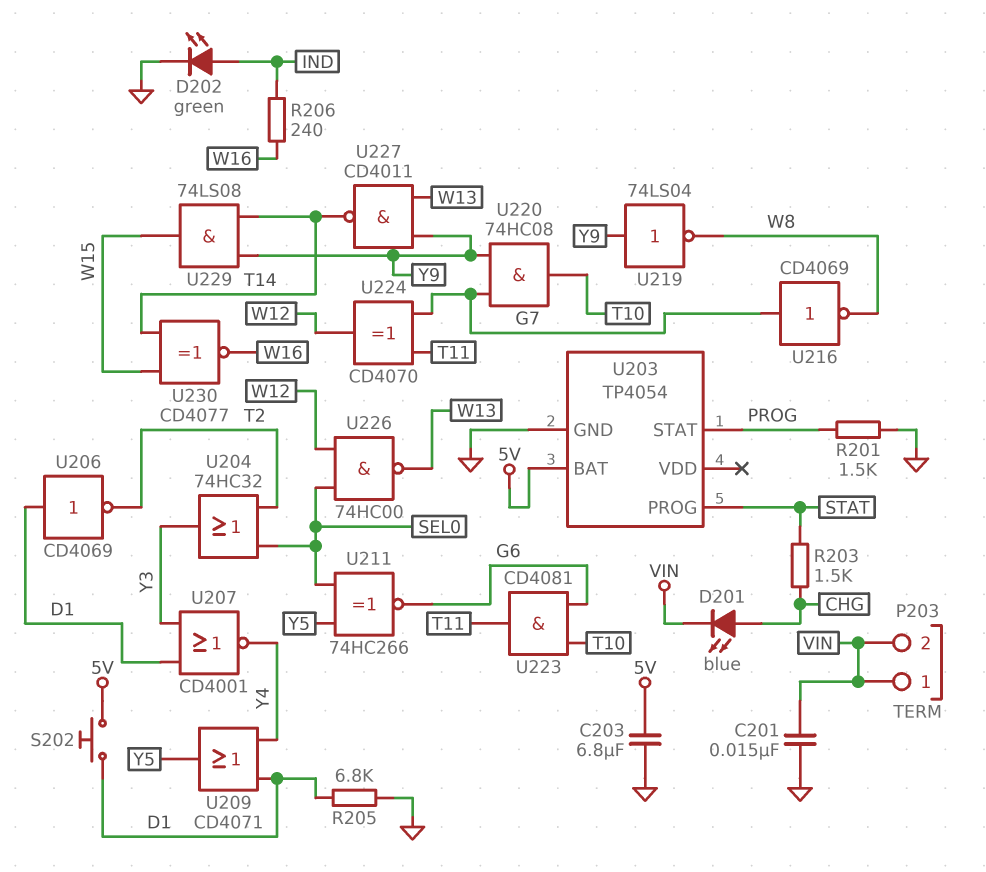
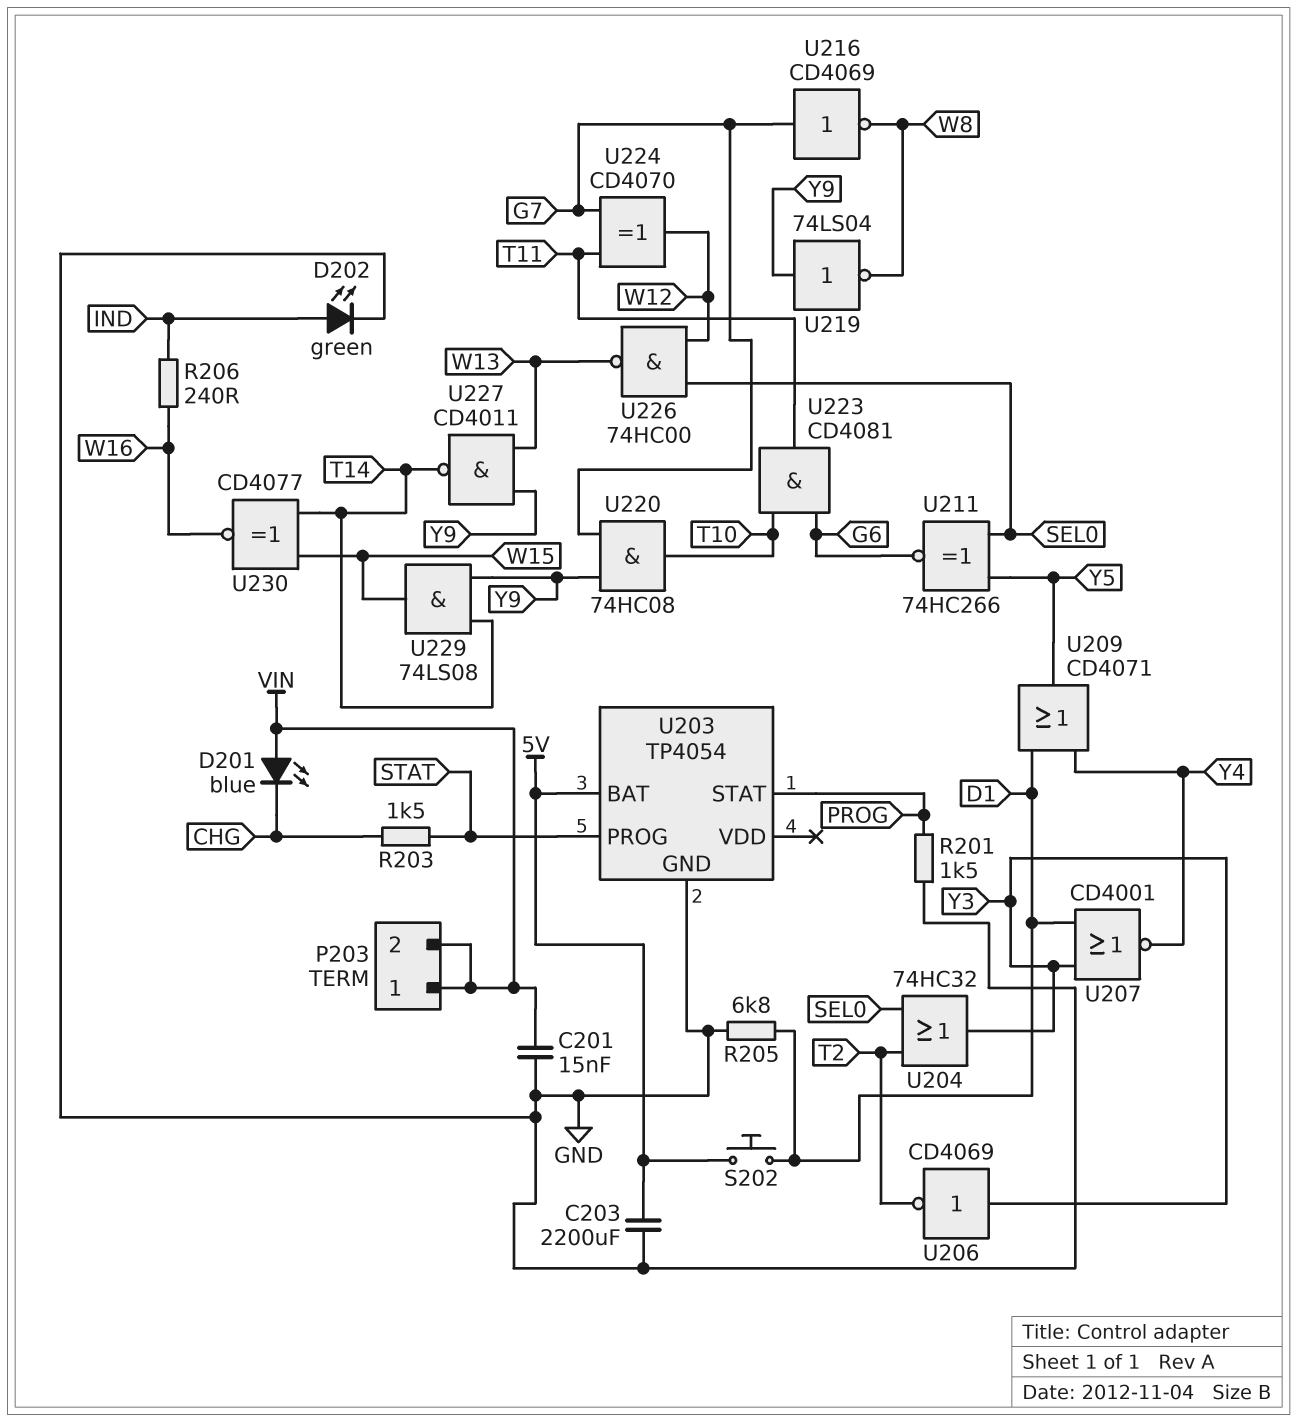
C203: 6.8uF (5V, GND) -> 2200uF (5V, GND)
D201: LED blue (A CHG, K VIN) -> LED blue (A VIN, K CHG)
U206: NOT CD4069 (in D1, out T2) -> NOT CD4069 (in Y3, out T2)

